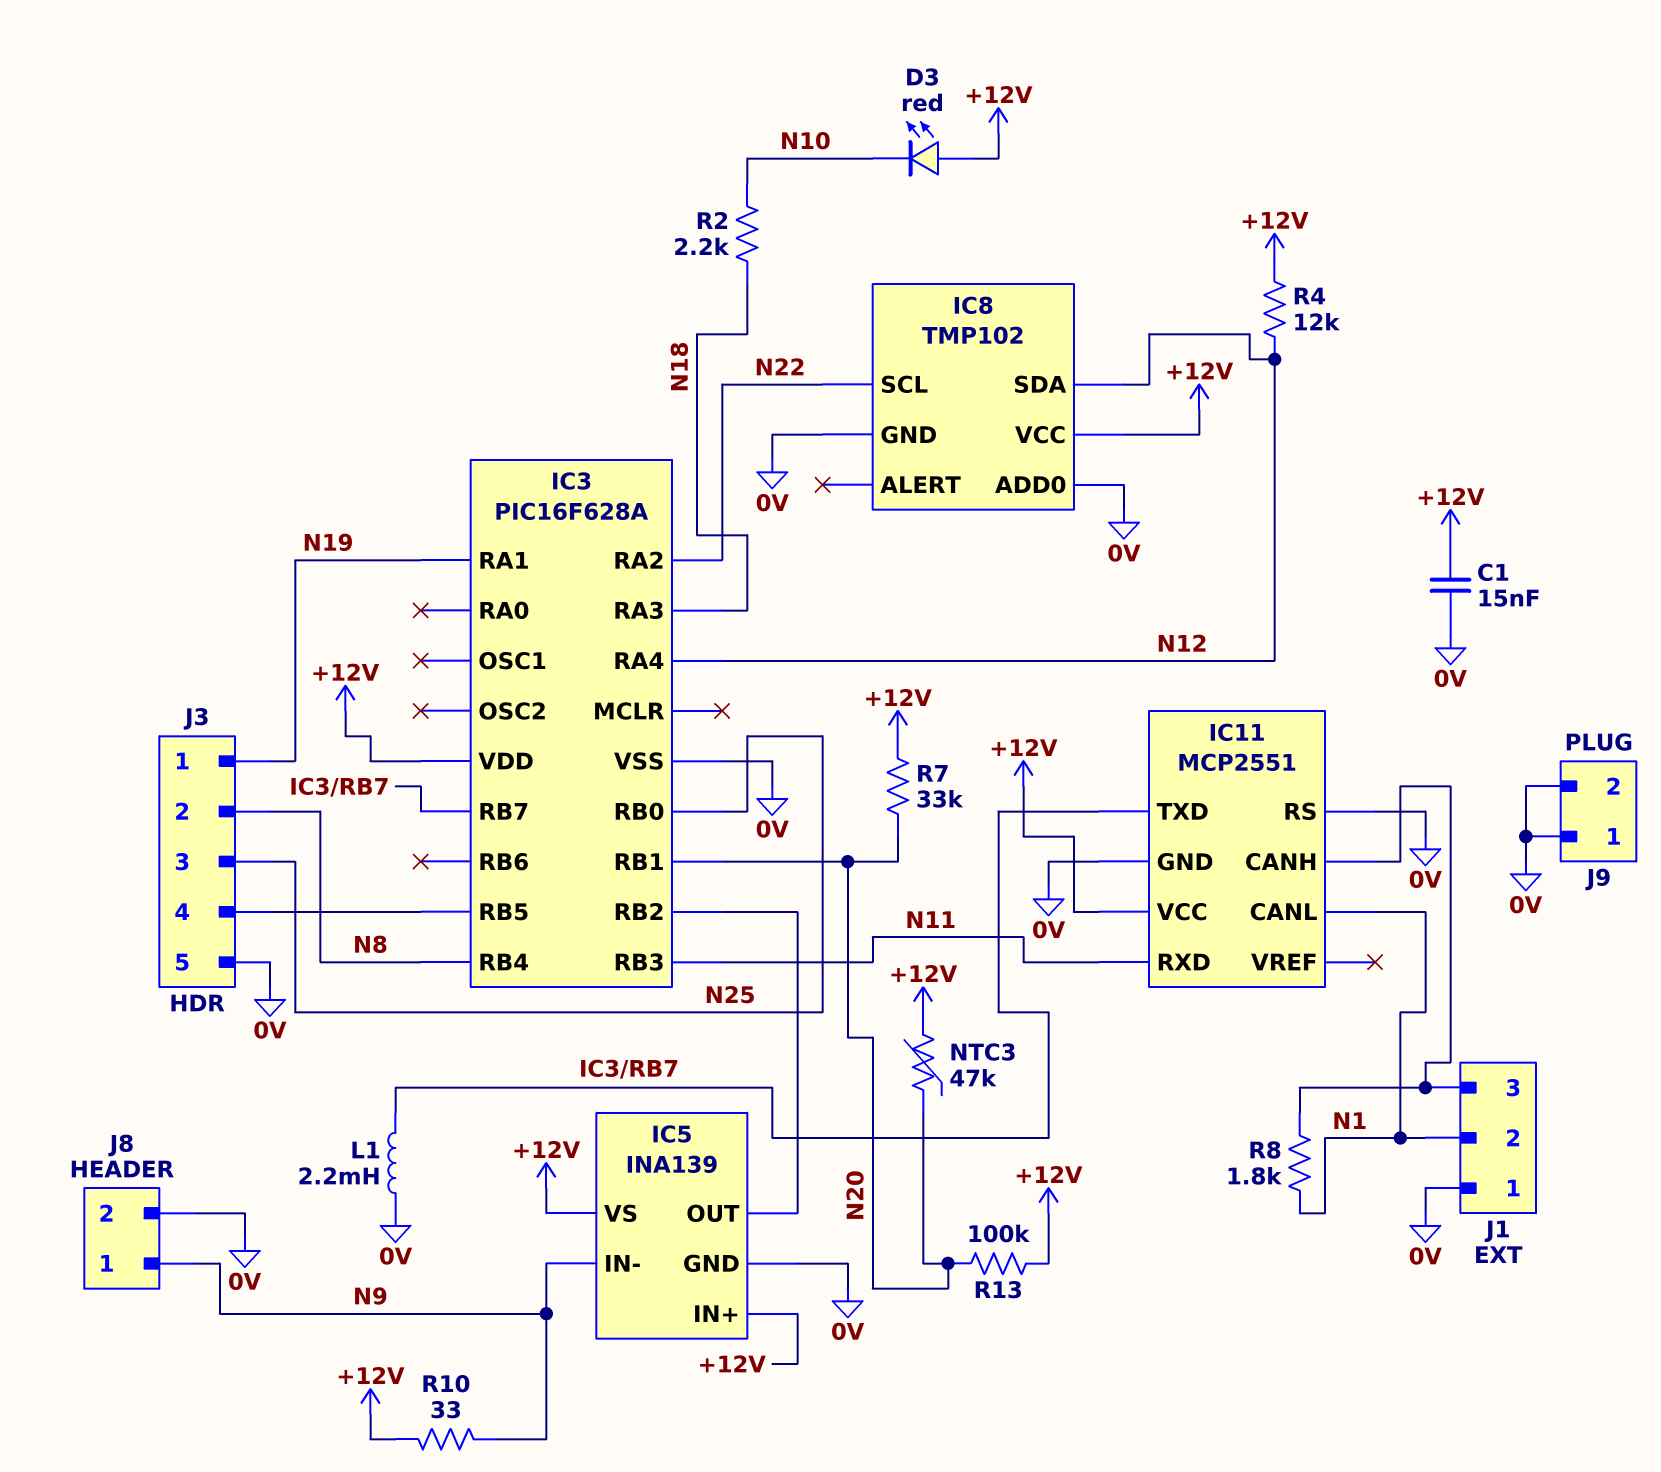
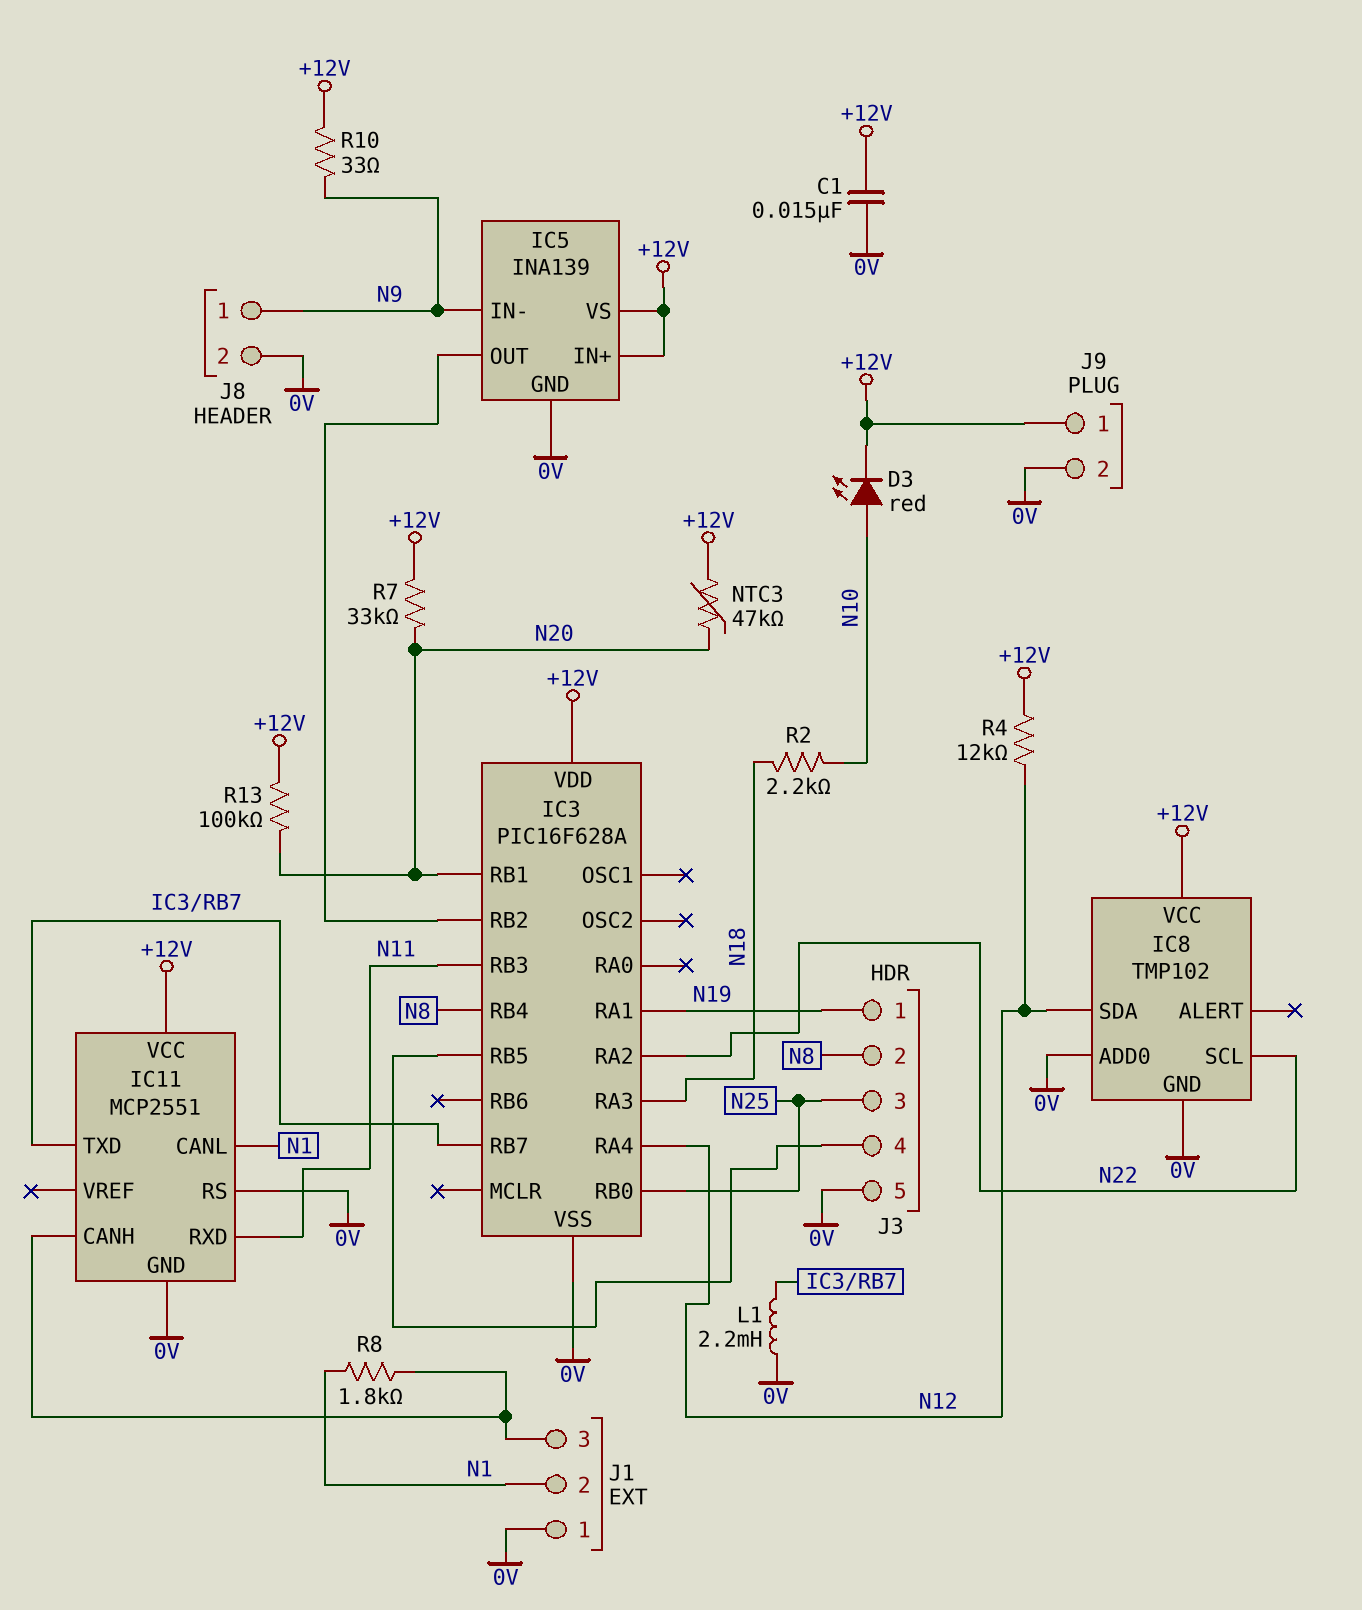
D3: LED red (A +12V, K N10) -> LED red (A N10, K +12V)
J9 pin 1: 0V -> +12V

